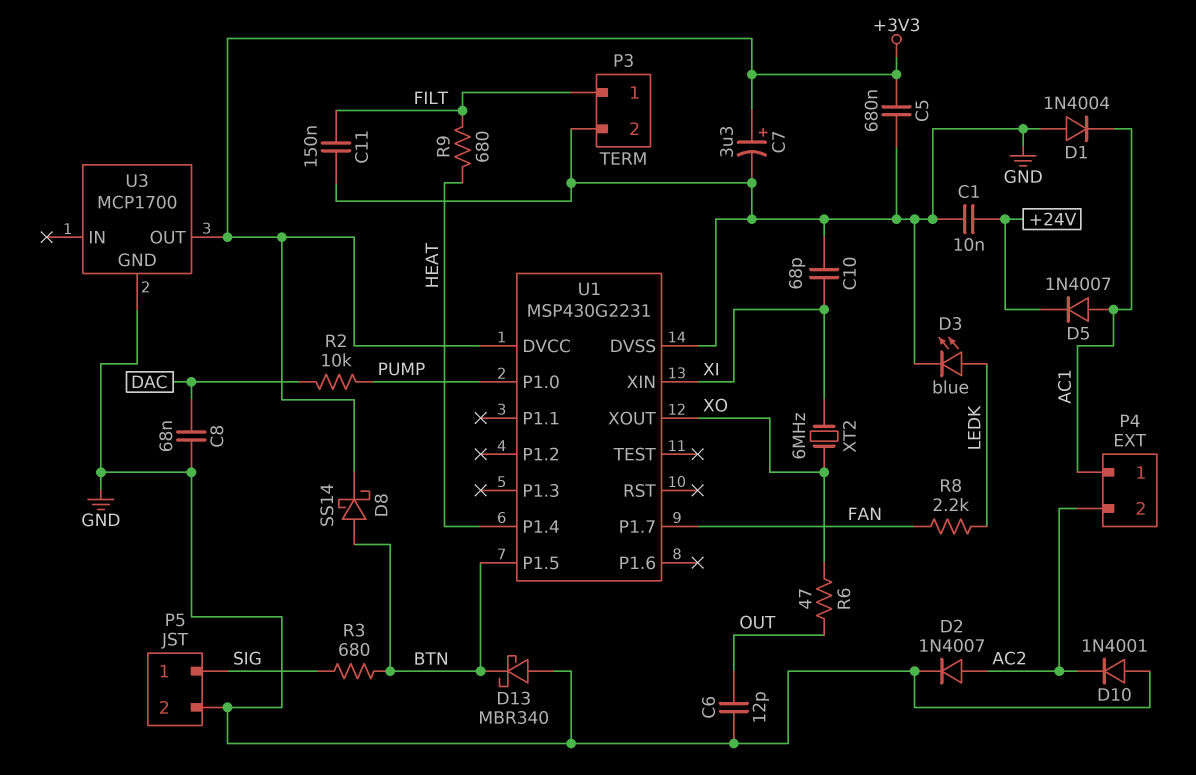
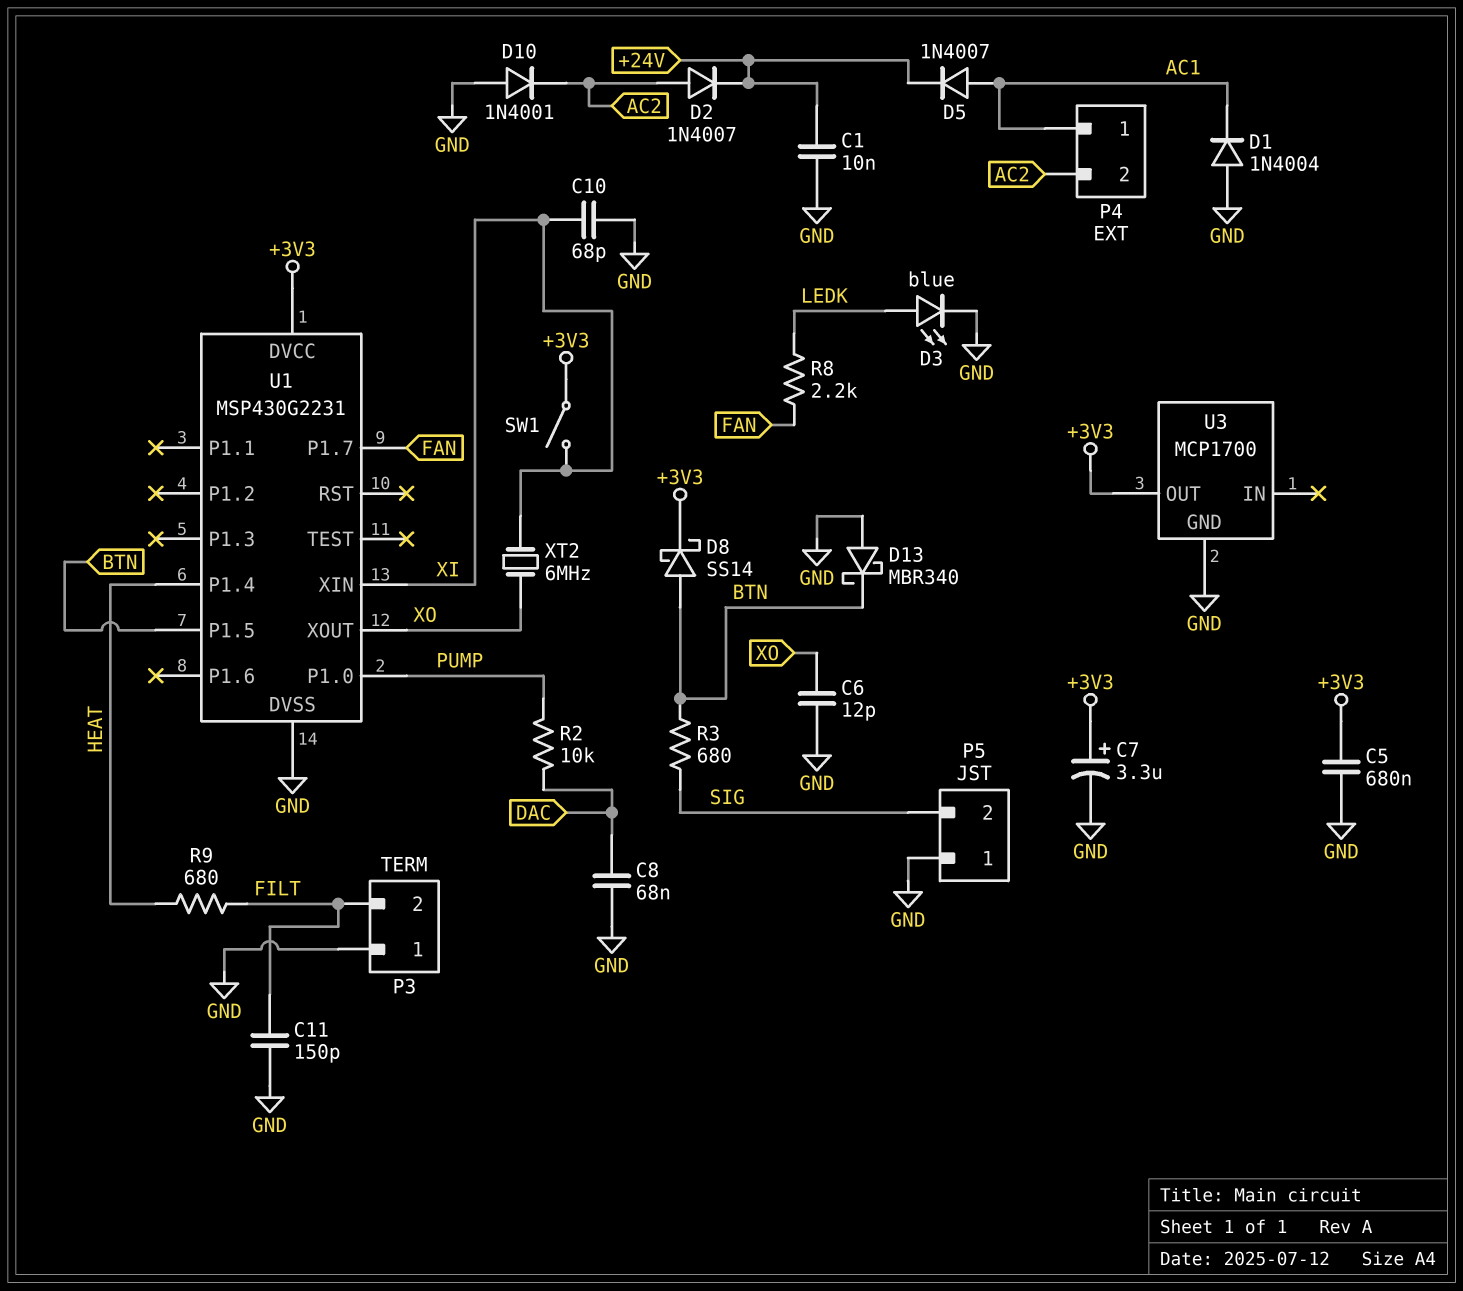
C6: 12pF (GND, OUT) -> 12pF (GND, XO)
C11: 150nF (FILT, GND) -> 150pF (FILT, GND)
D2: diode 1N4007 (A AC2, K GND) -> diode 1N4007 (A AC2, K +24V)
P3 pin 1: FILT -> GND
P3 pin 2: GND -> FILT
P5 pin 1: SIG -> GND
P5 pin 2: GND -> SIG
R6: 47 (OUT, XO) -> none
SW1: none -> switch (+3V3, XI)

